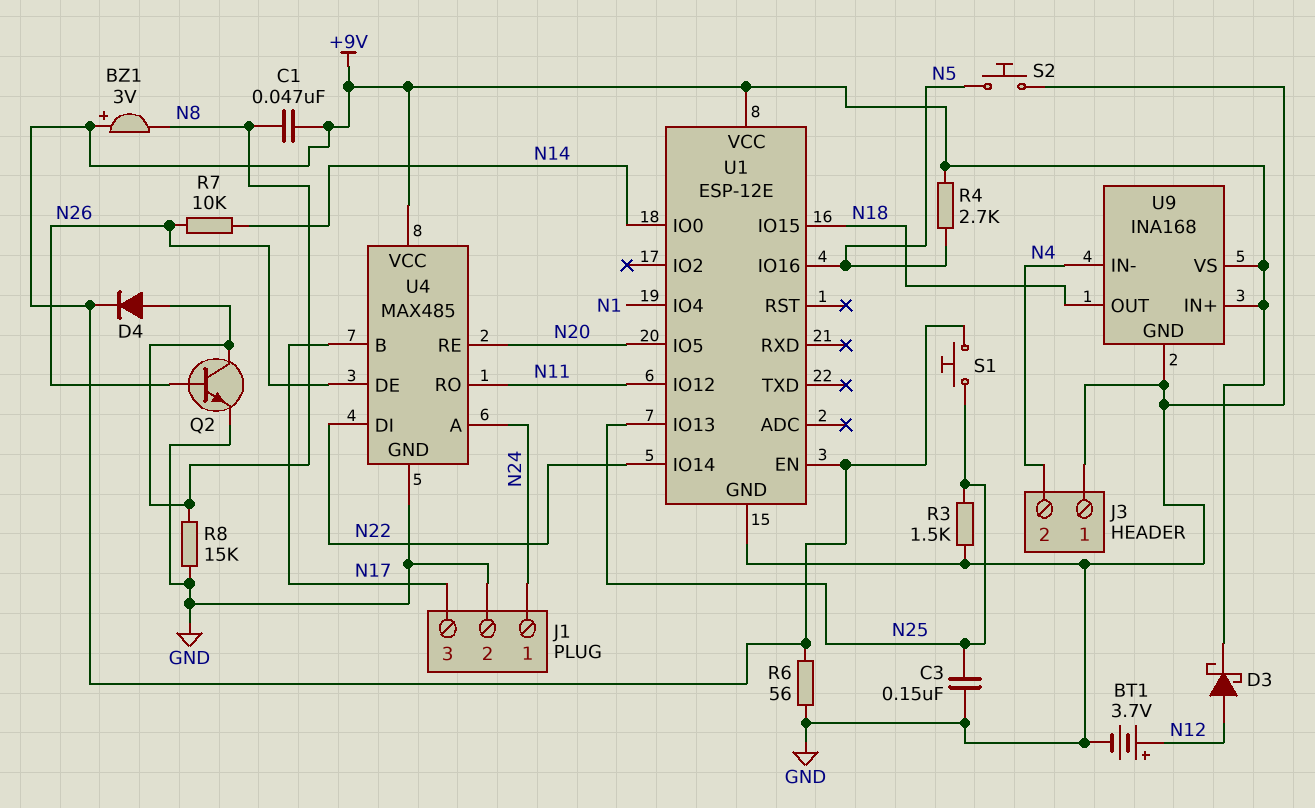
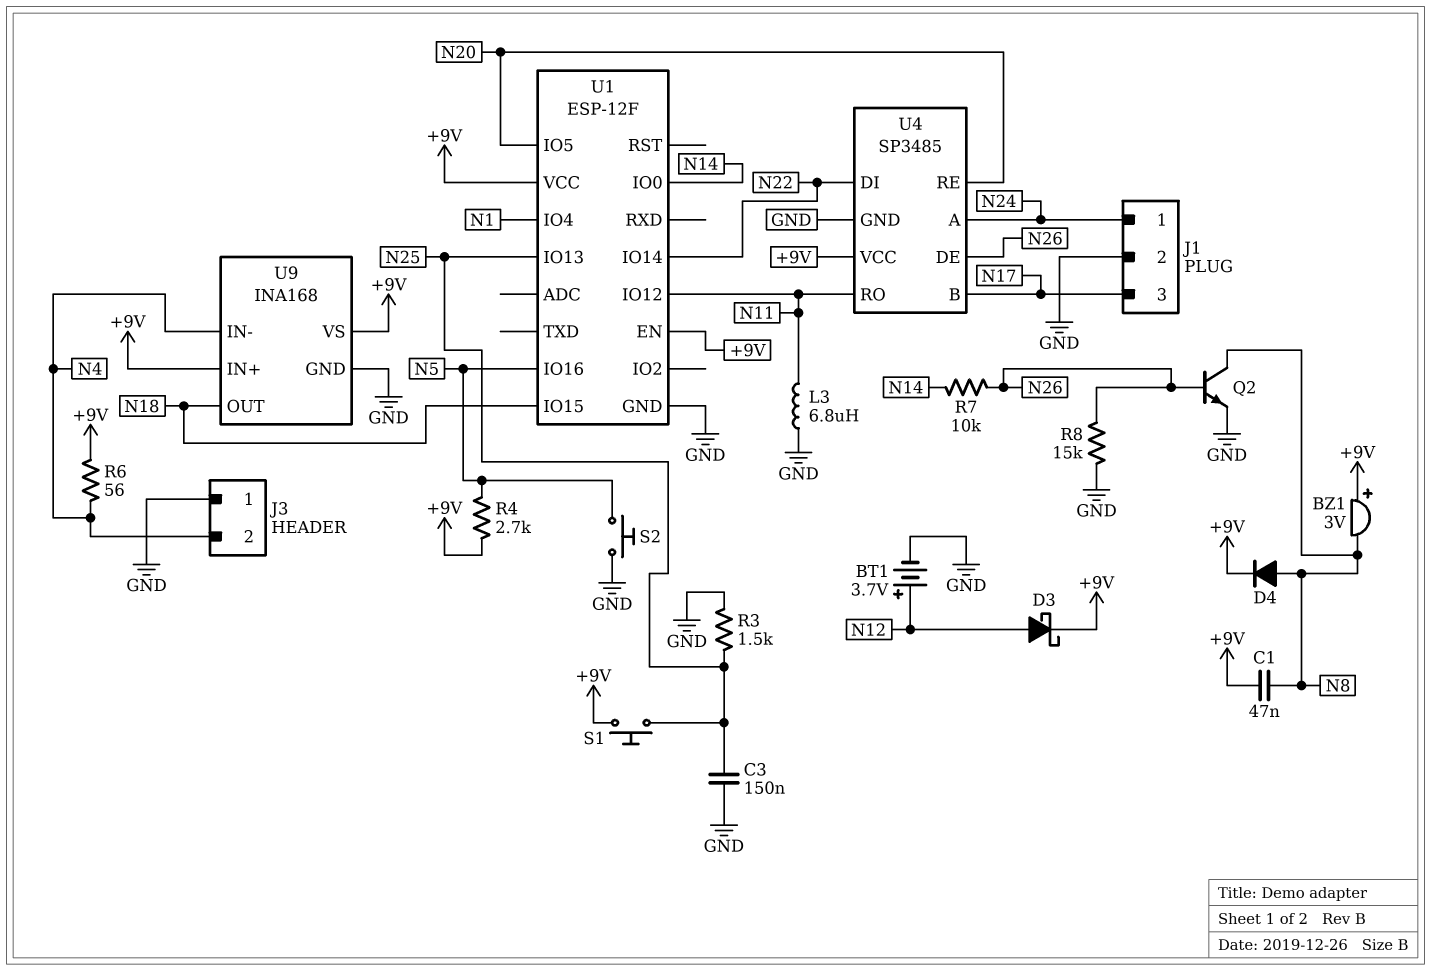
L3: none -> 6.8uH (GND, N11)
R6: 56 (+9V, GND) -> 56 (+9V, N4)
R8: 15k (GND, N8) -> 15k (GND, N26)
U1: ESP-12E -> ESP-12F
U4: MAX485 -> SP3485

